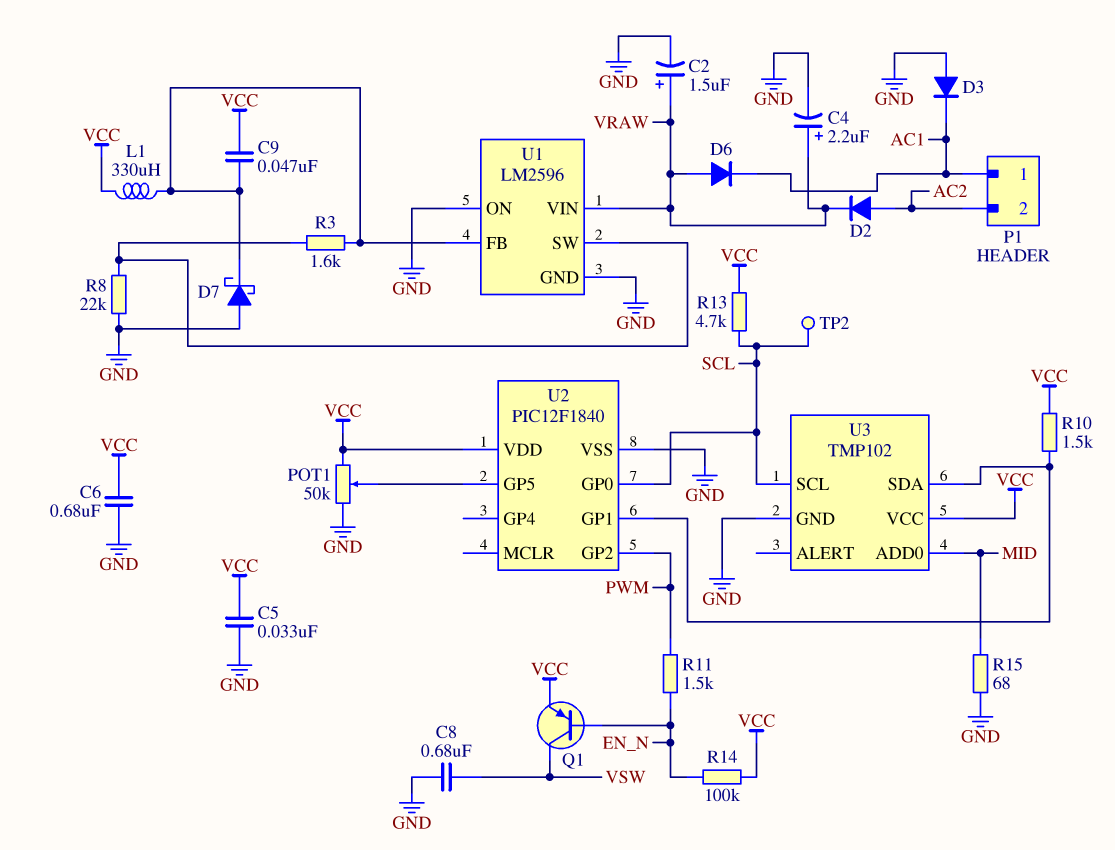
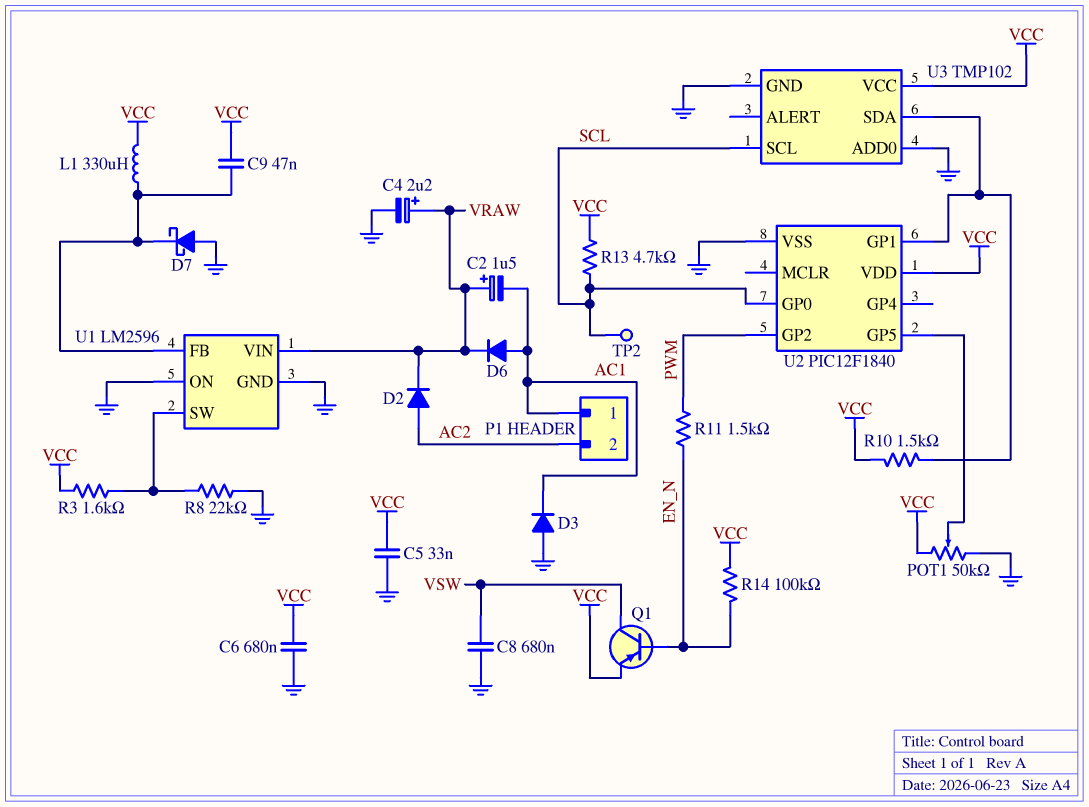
C2: 1.5uF (plus VRAW, minus GND) -> 1.5uF (plus VRAW, minus AC1)
D6: diode (A VRAW, K AC1) -> diode (A AC1, K VRAW)
R3: 1.6k (U1/FB, U1/SW) -> 1.6k (U1/SW, VCC)
R15: 68 (GND, MID) -> none
U3 pin ADD0: MID -> GND

